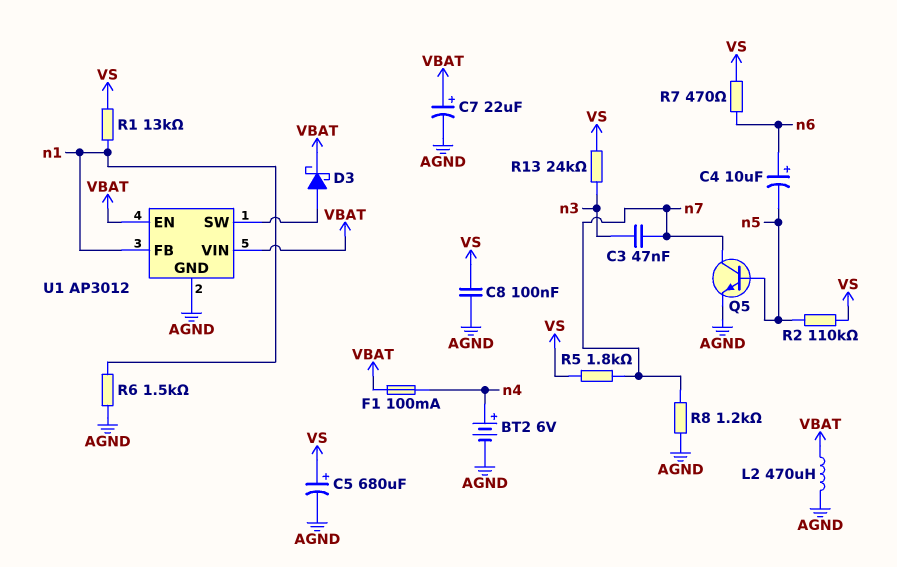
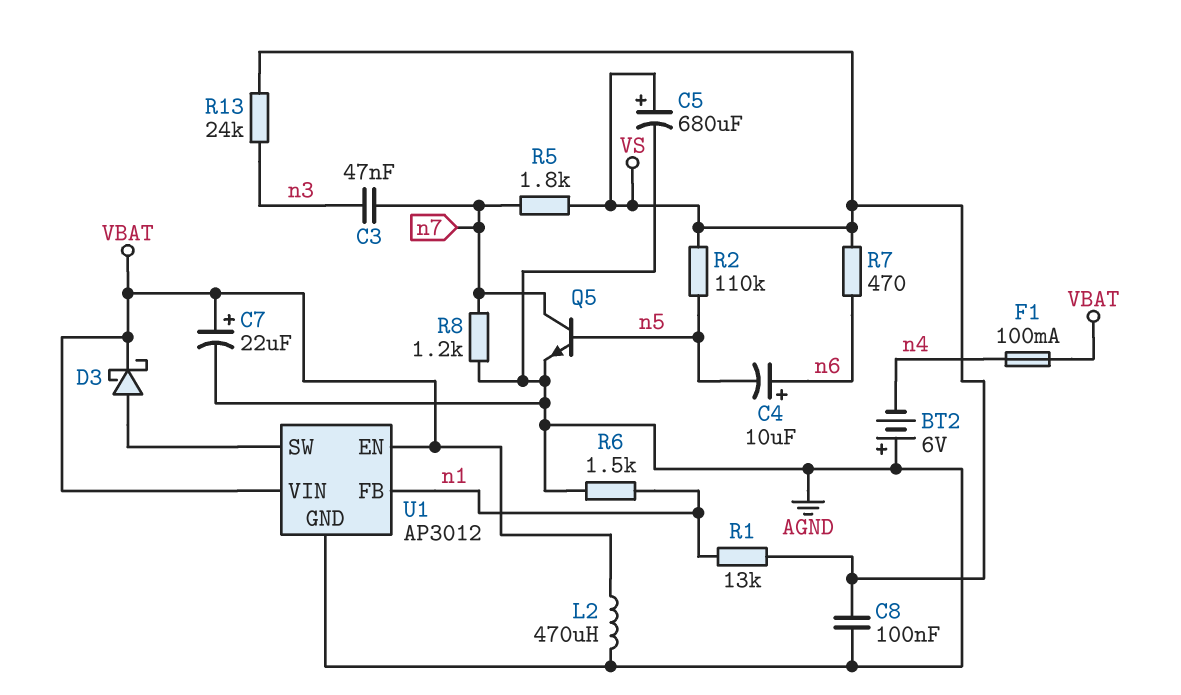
BT2: 6V (plus n4, minus AGND) -> 6V (plus AGND, minus n4)

